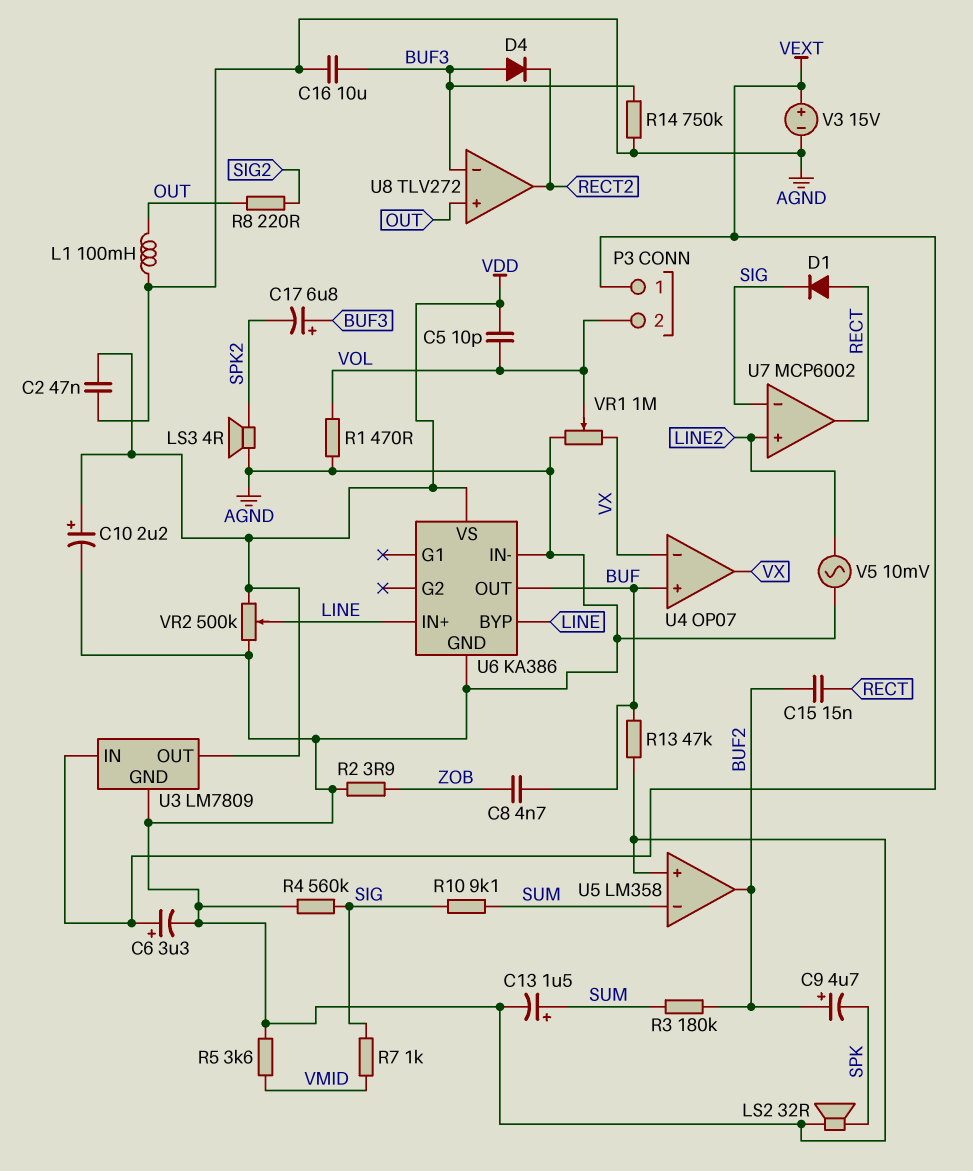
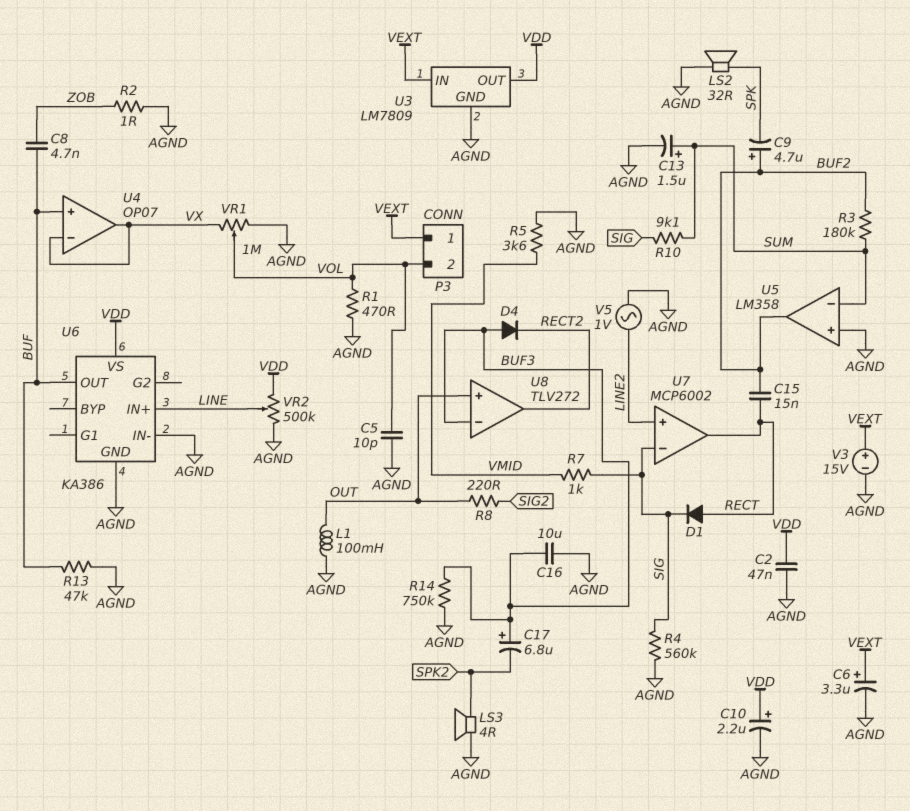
C5: 10pF (VDD, VOL) -> 10pF (AGND, VOL)
R2: 3.9 (AGND, ZOB) -> 1 (AGND, ZOB)
U6 pin BYP: LINE -> none
V5: AC 10mV (AGND, LINE2) -> AC 1V (AGND, LINE2)

